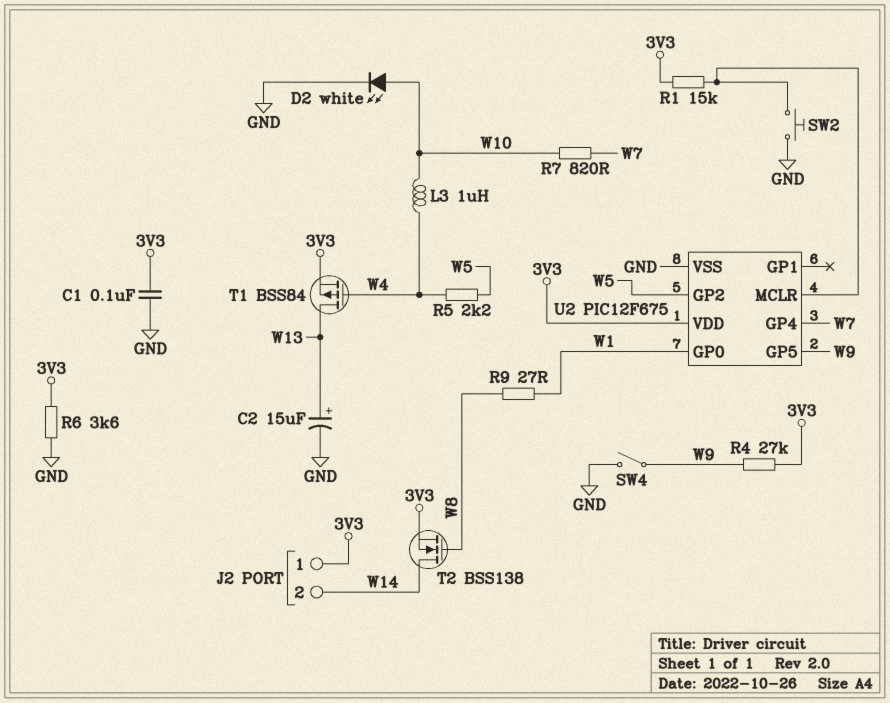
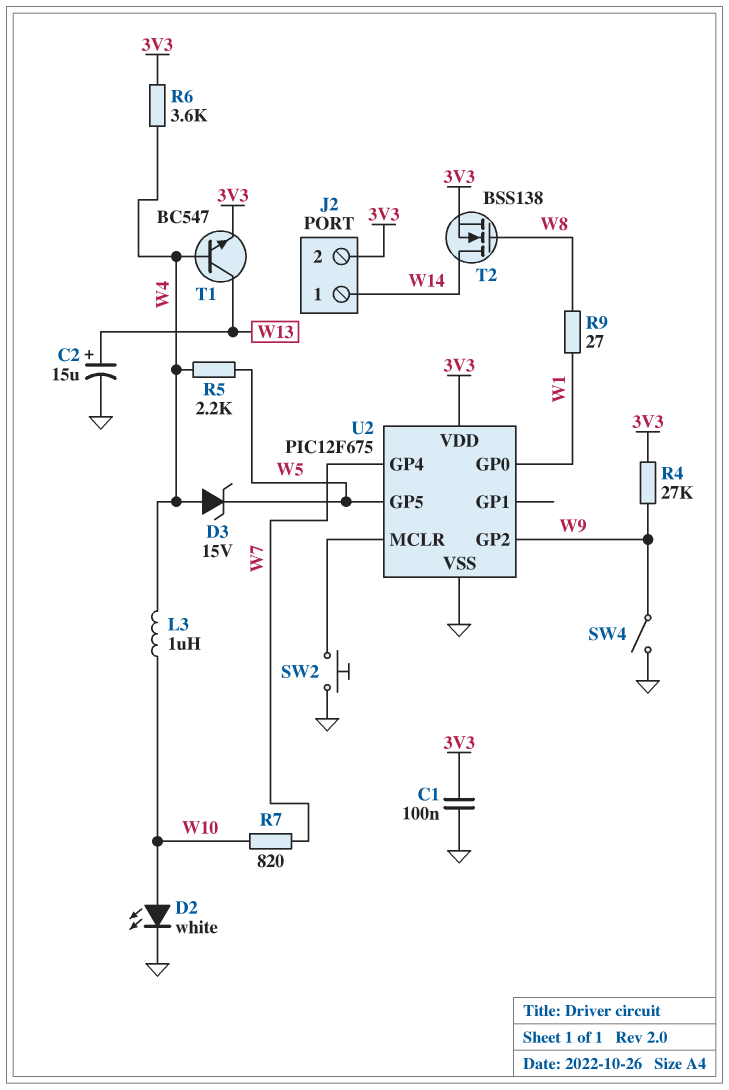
D3: none -> zener 15V (A W4, K W5)
J2 pin 1: 3V3 -> W14
J2 pin 2: W14 -> 3V3
R1: 15k (3V3, U2/MCLR) -> none
R6: 3.6k (3V3, GND) -> 3.6k (3V3, W4)
T1: PMOS BSS84 (G W4, D W13, S 3V3) -> NPN BC547 (B W4, C W13, E 3V3)
U2 pin GP2: W5 -> W9
U2 pin GP5: W9 -> W5

